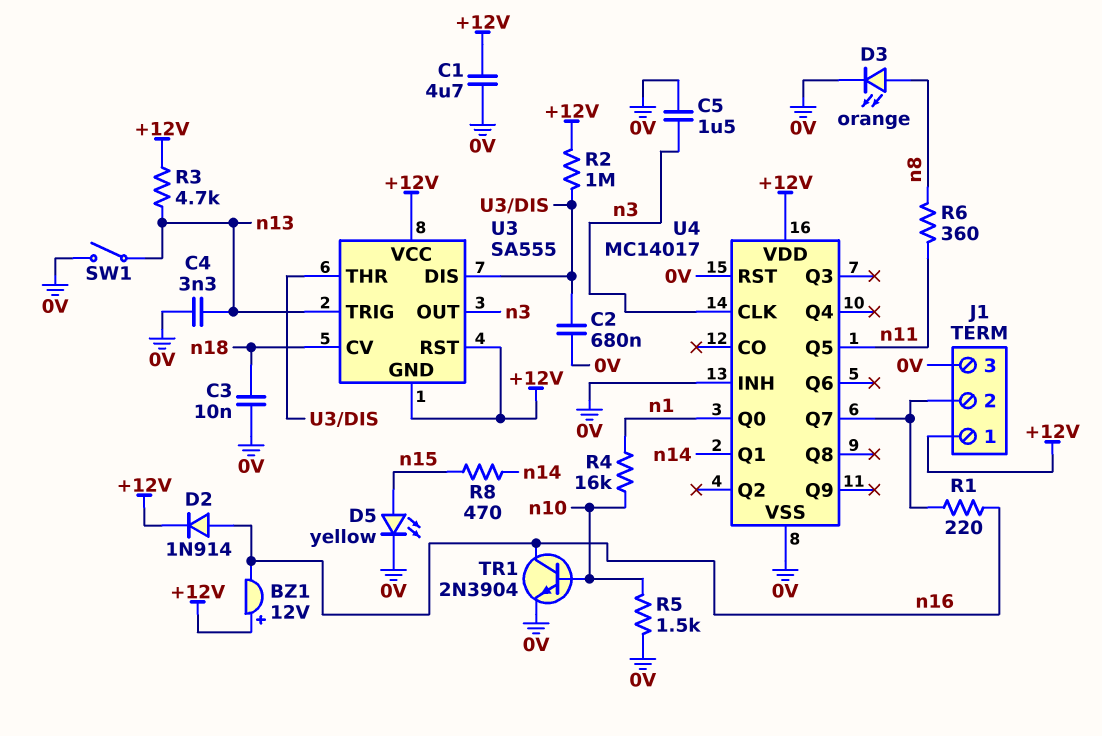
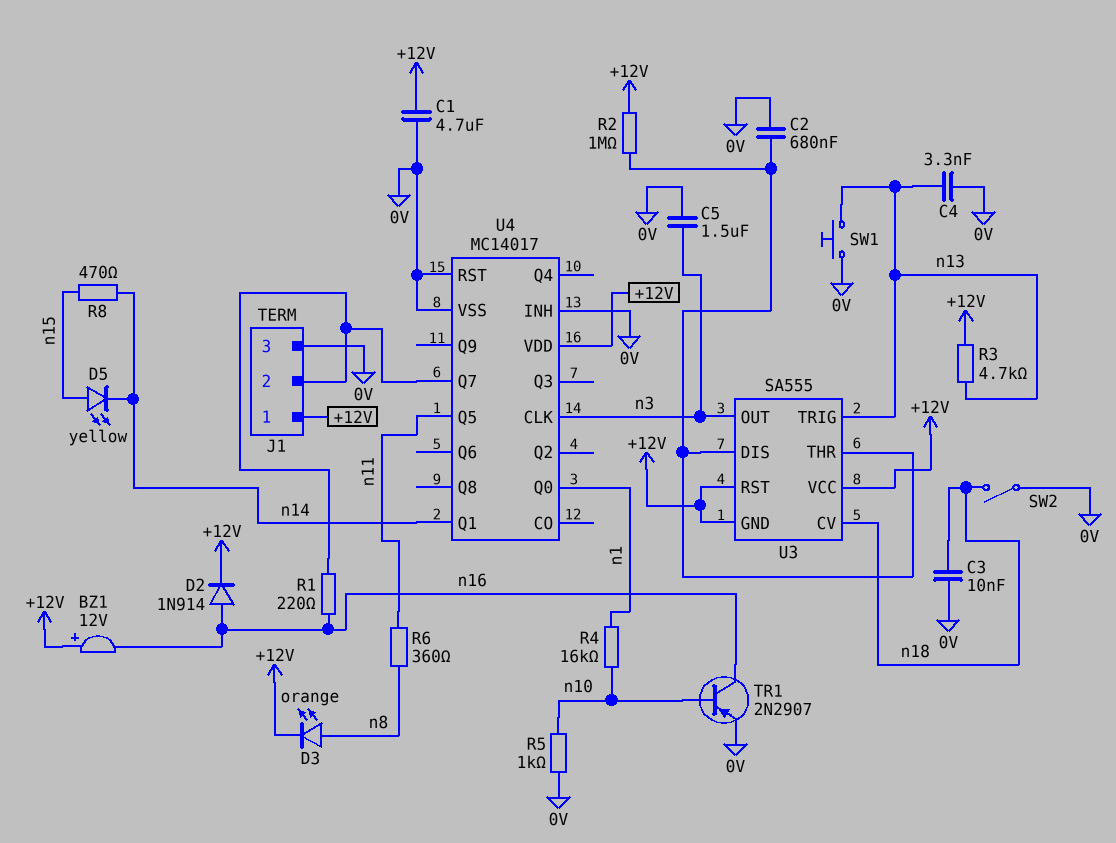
D3: LED orange (A n8, K 0V) -> LED orange (A n8, K +12V)
D5: LED yellow (A n15, K 0V) -> LED yellow (A n15, K n14)
R5: 1.5k (0V, n10) -> 1k (0V, n10)
SW1: switch (0V, n13) -> button (0V, n13)
SW2: none -> switch (0V, n18)
TR1: NPN 2N3904 (B n10, C n16, E 0V) -> PNP 2N2907 (B n10, C n16, E 0V)

